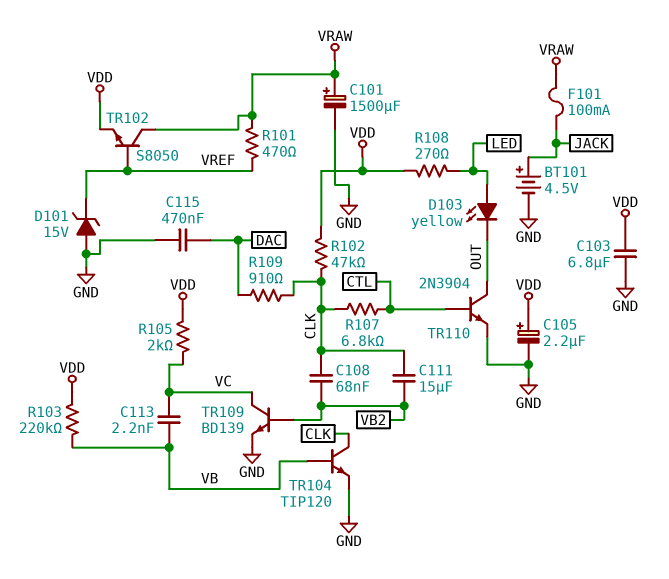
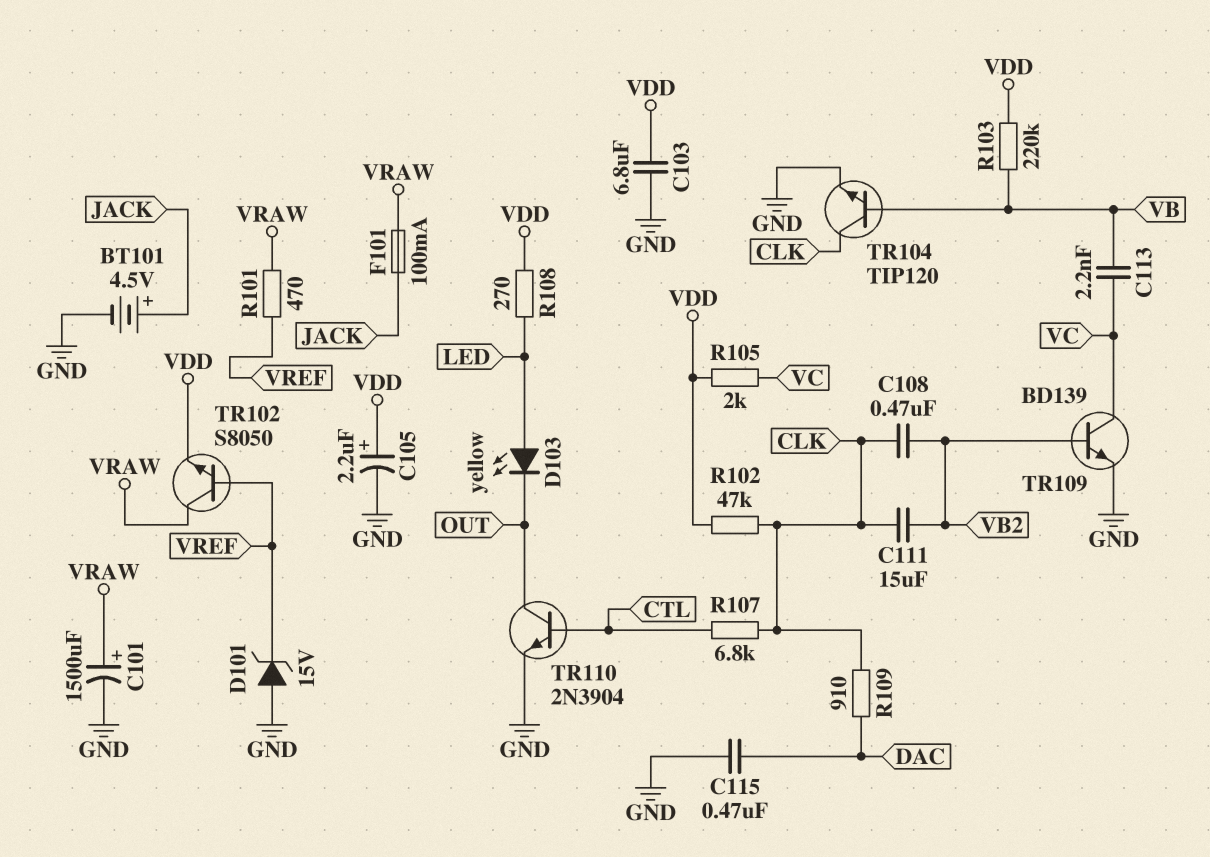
C108: 68nF (CLK, VB2) -> 470nF (CLK, VB2)

